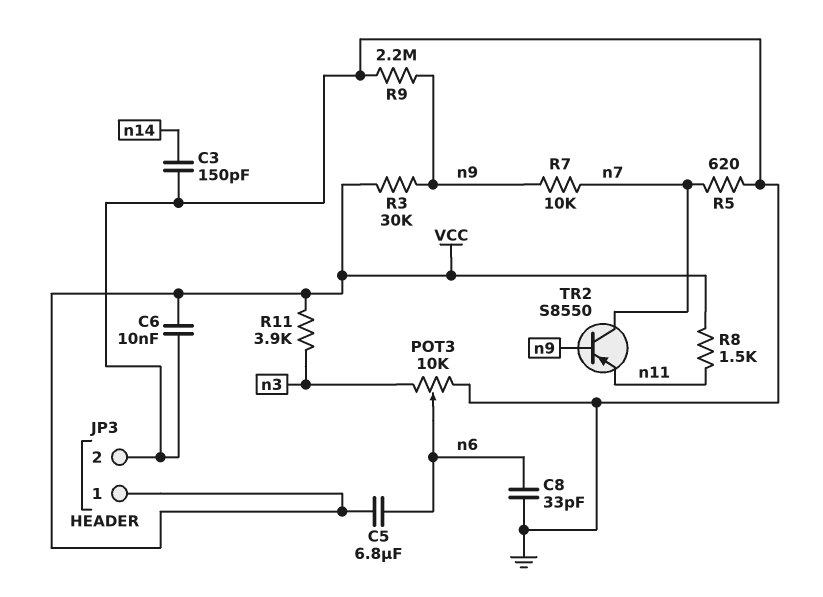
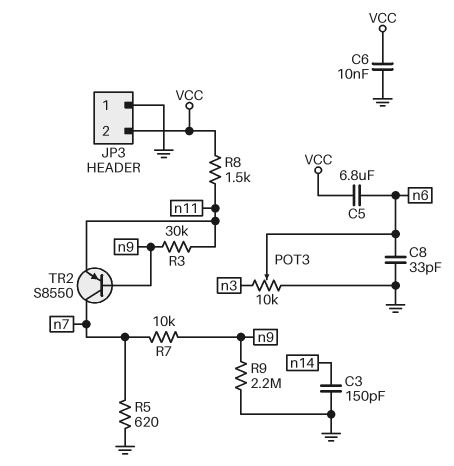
JP3 pin 1: VCC -> GND
JP3 pin 2: GND -> VCC
R3: 30k (VCC, n9) -> 30k (n9, n11)
R11: 3.9k (VCC, n3) -> none

